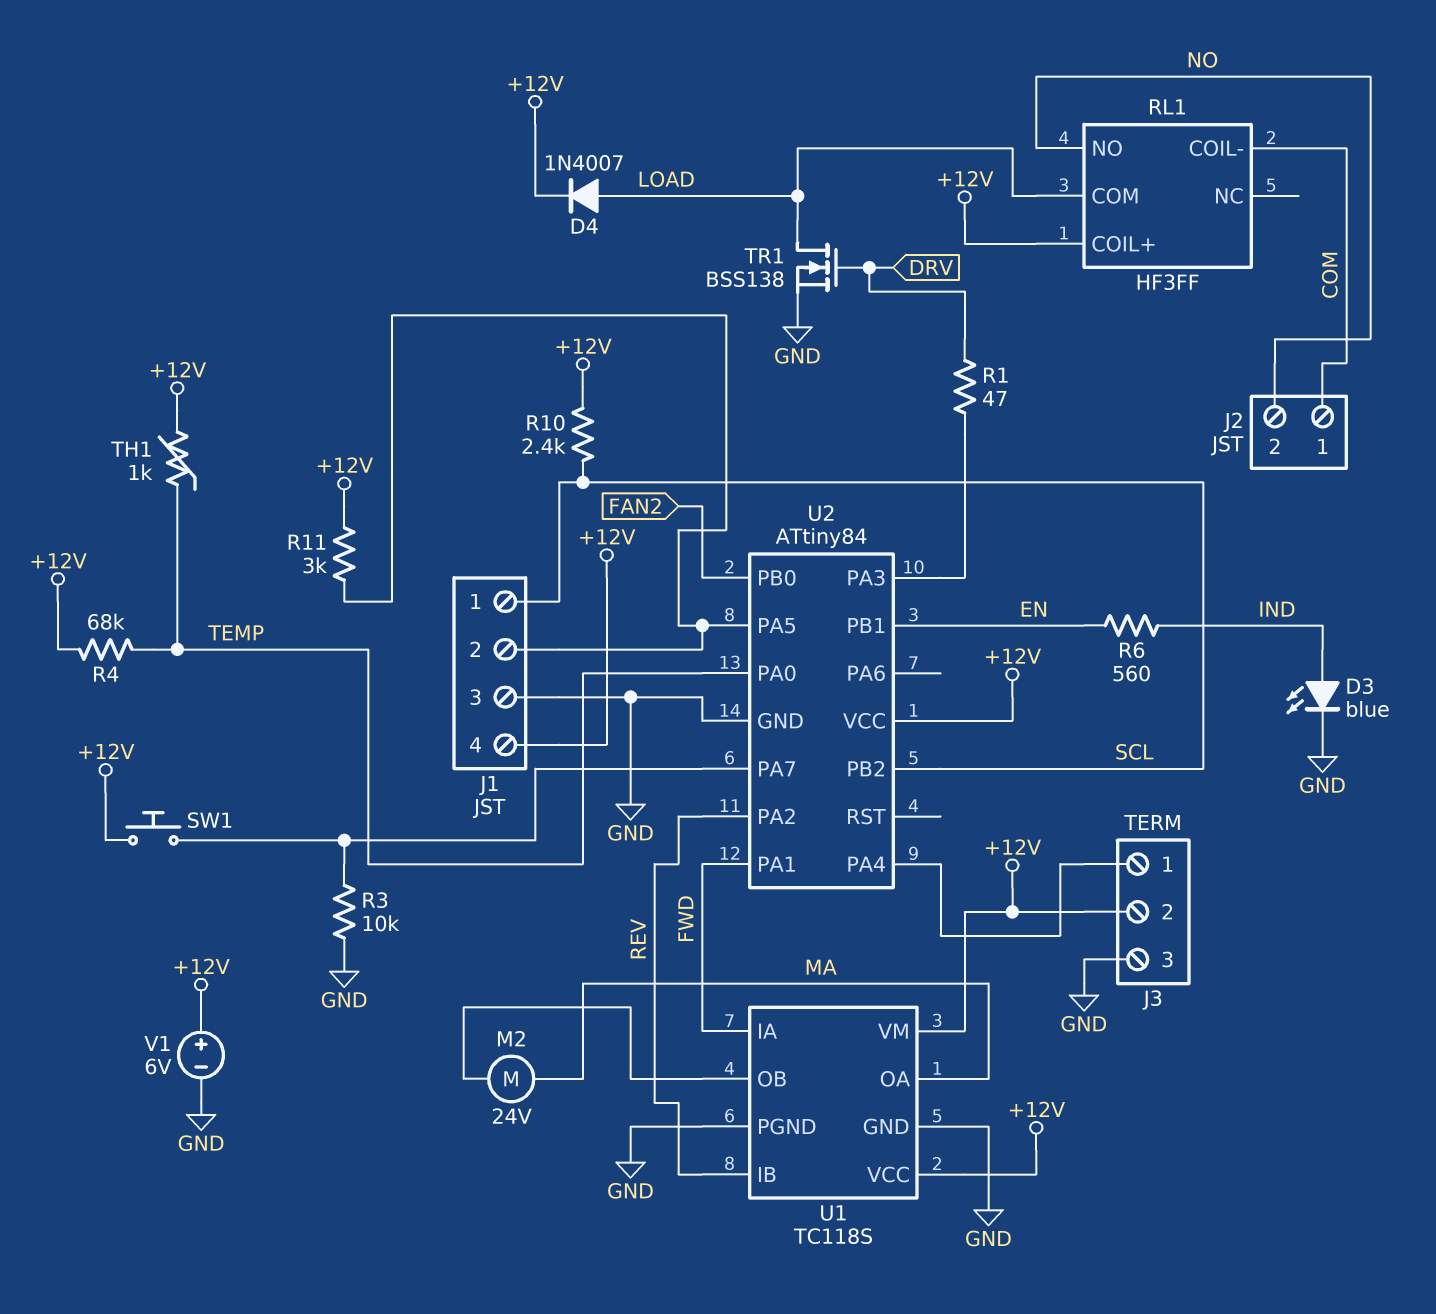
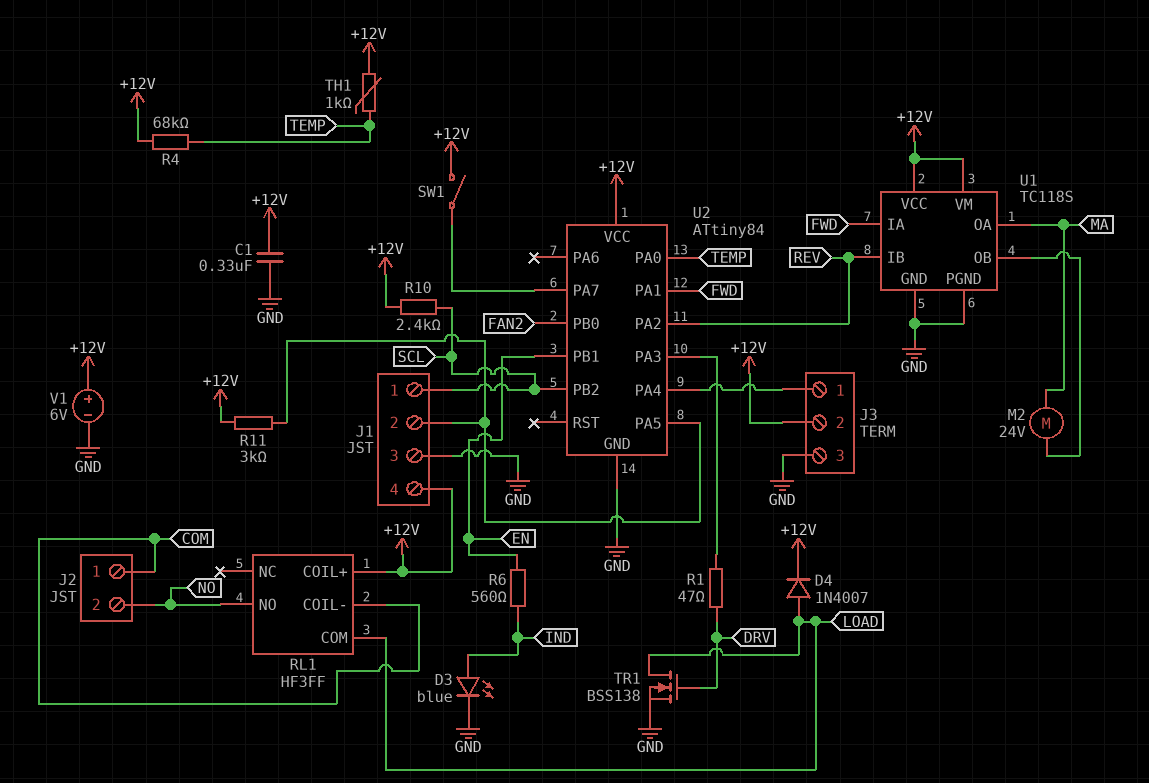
C1: none -> 330nF (+12V, GND)
R3: 10k (GND, U2/PA7) -> none
SW1: button (+12V, U2/PA7) -> switch (+12V, U2/PA7)

